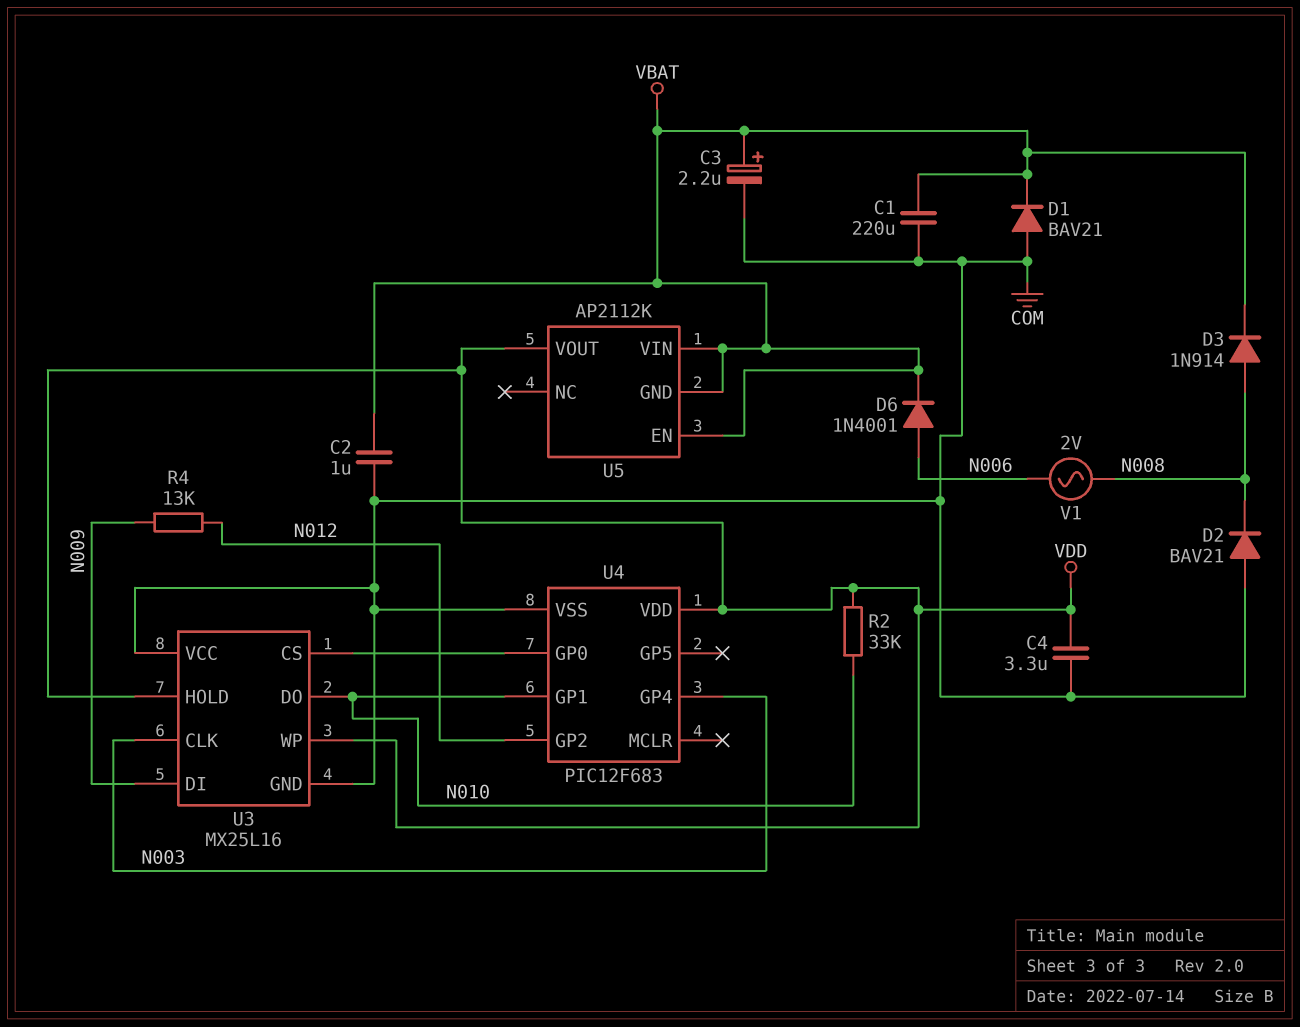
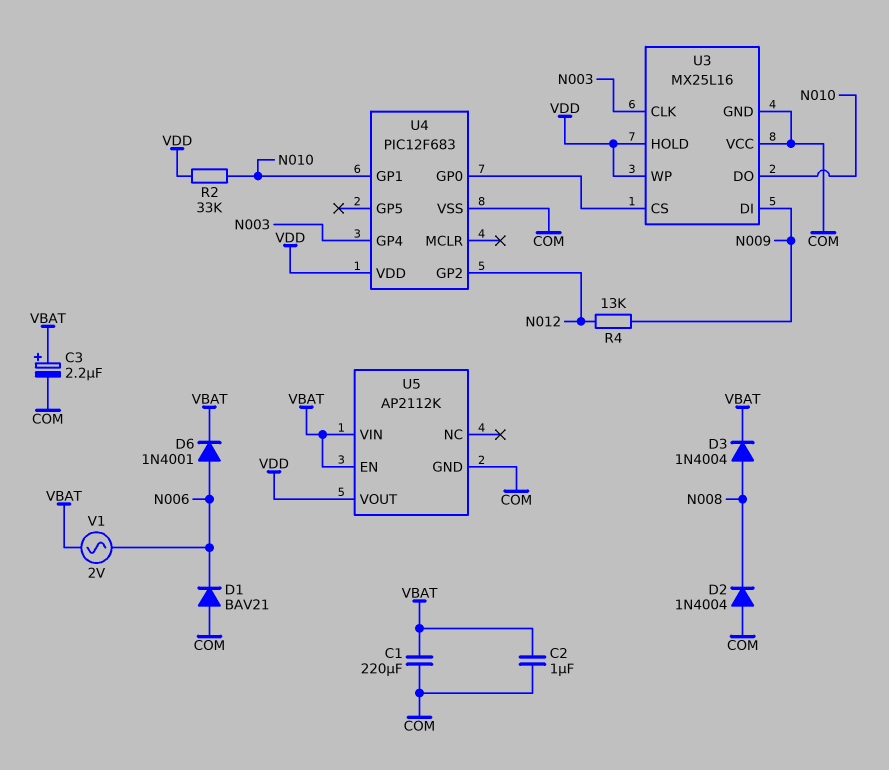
C4: 3.3uF (COM, VDD) -> none
D1: diode BAV21 (A COM, K VBAT) -> diode BAV21 (A COM, K N006)
D2: diode BAV21 (A COM, K N008) -> diode 1N4004 (A COM, K N008)
D3: diode 1N914 (A N008, K VBAT) -> diode 1N4004 (A N008, K VBAT)
U5 pin GND: VBAT -> COM
V1: AC 2V (N006, N008) -> AC 2V (N006, VBAT)

